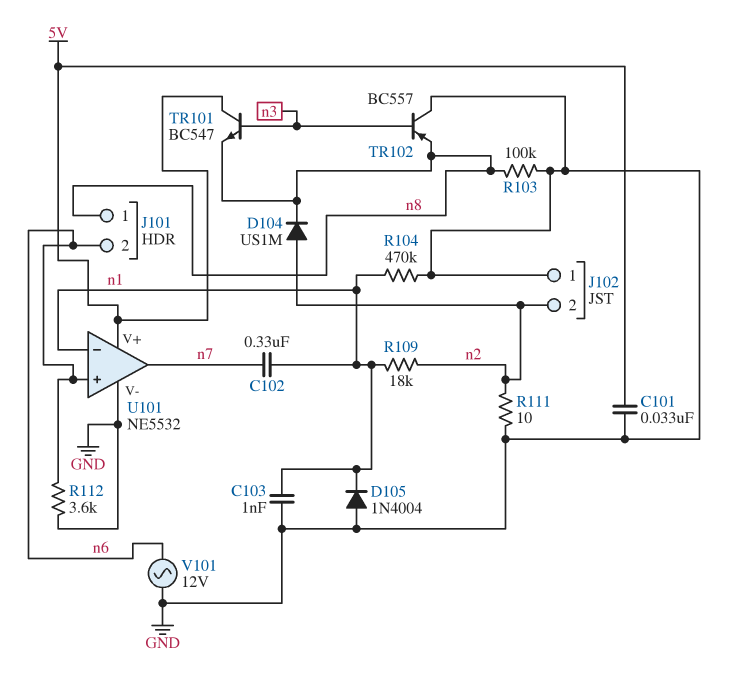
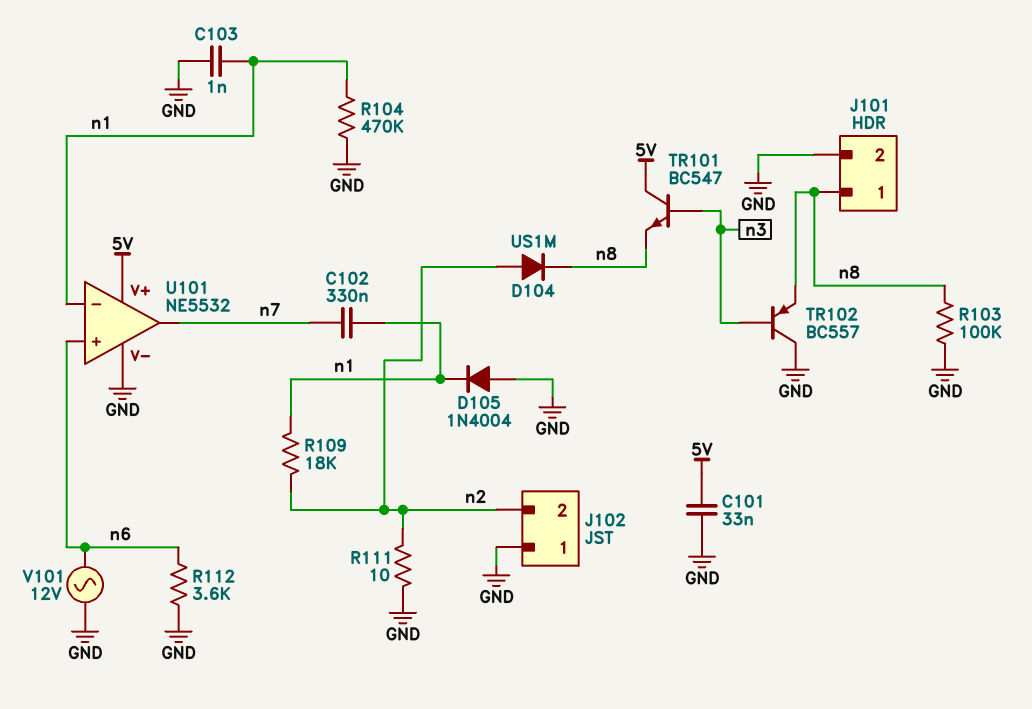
J101 pin 2: n6 -> GND

